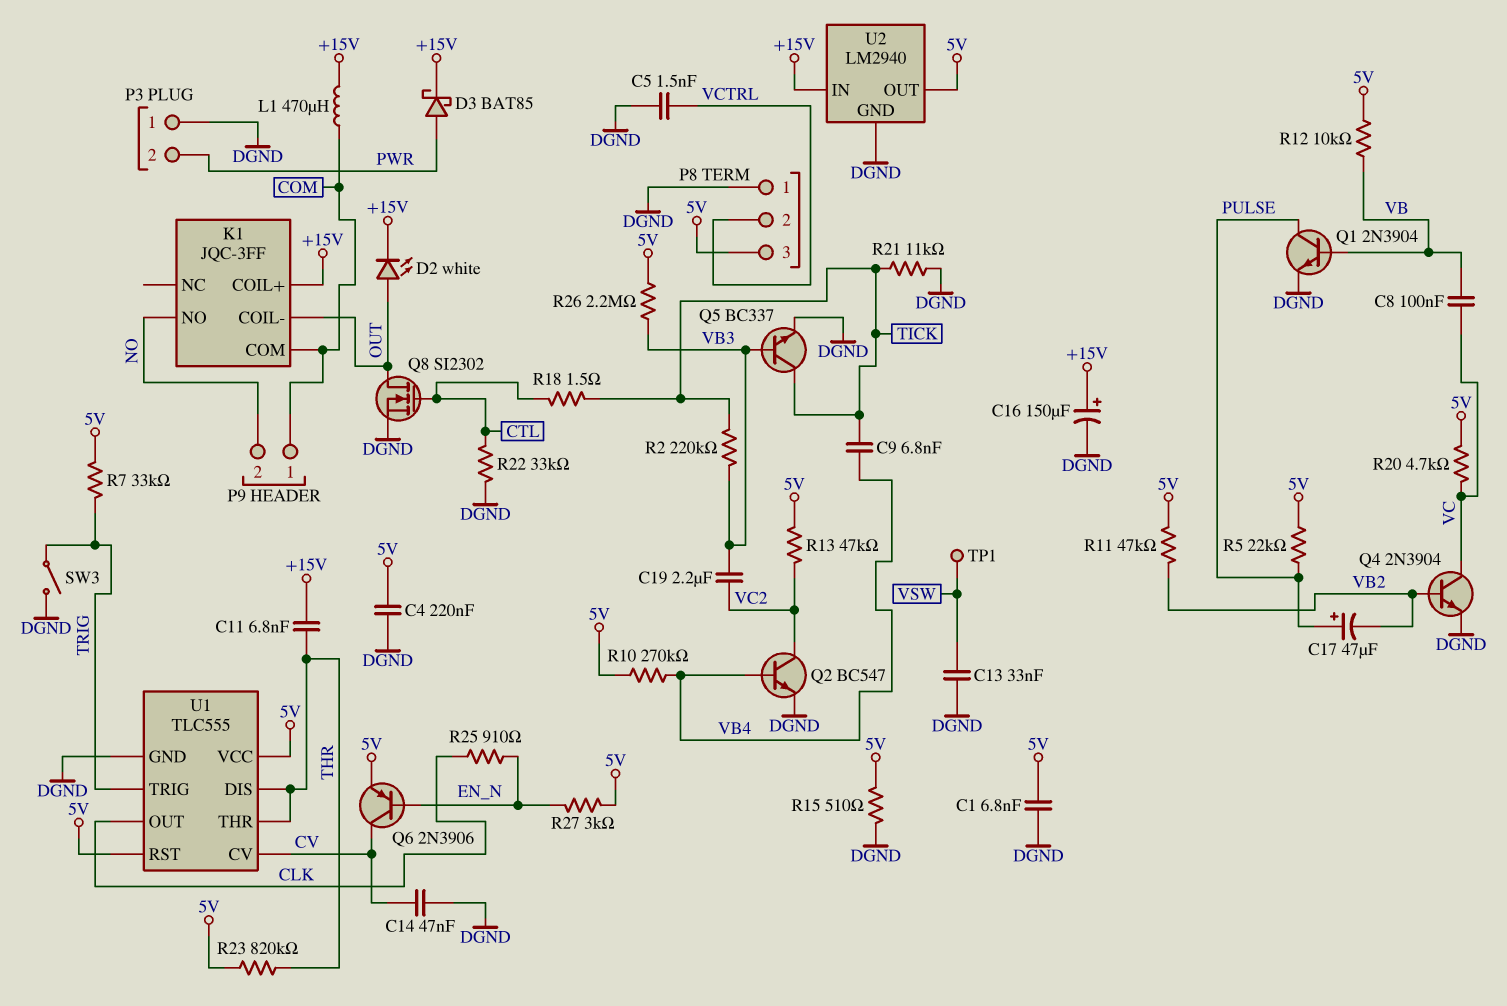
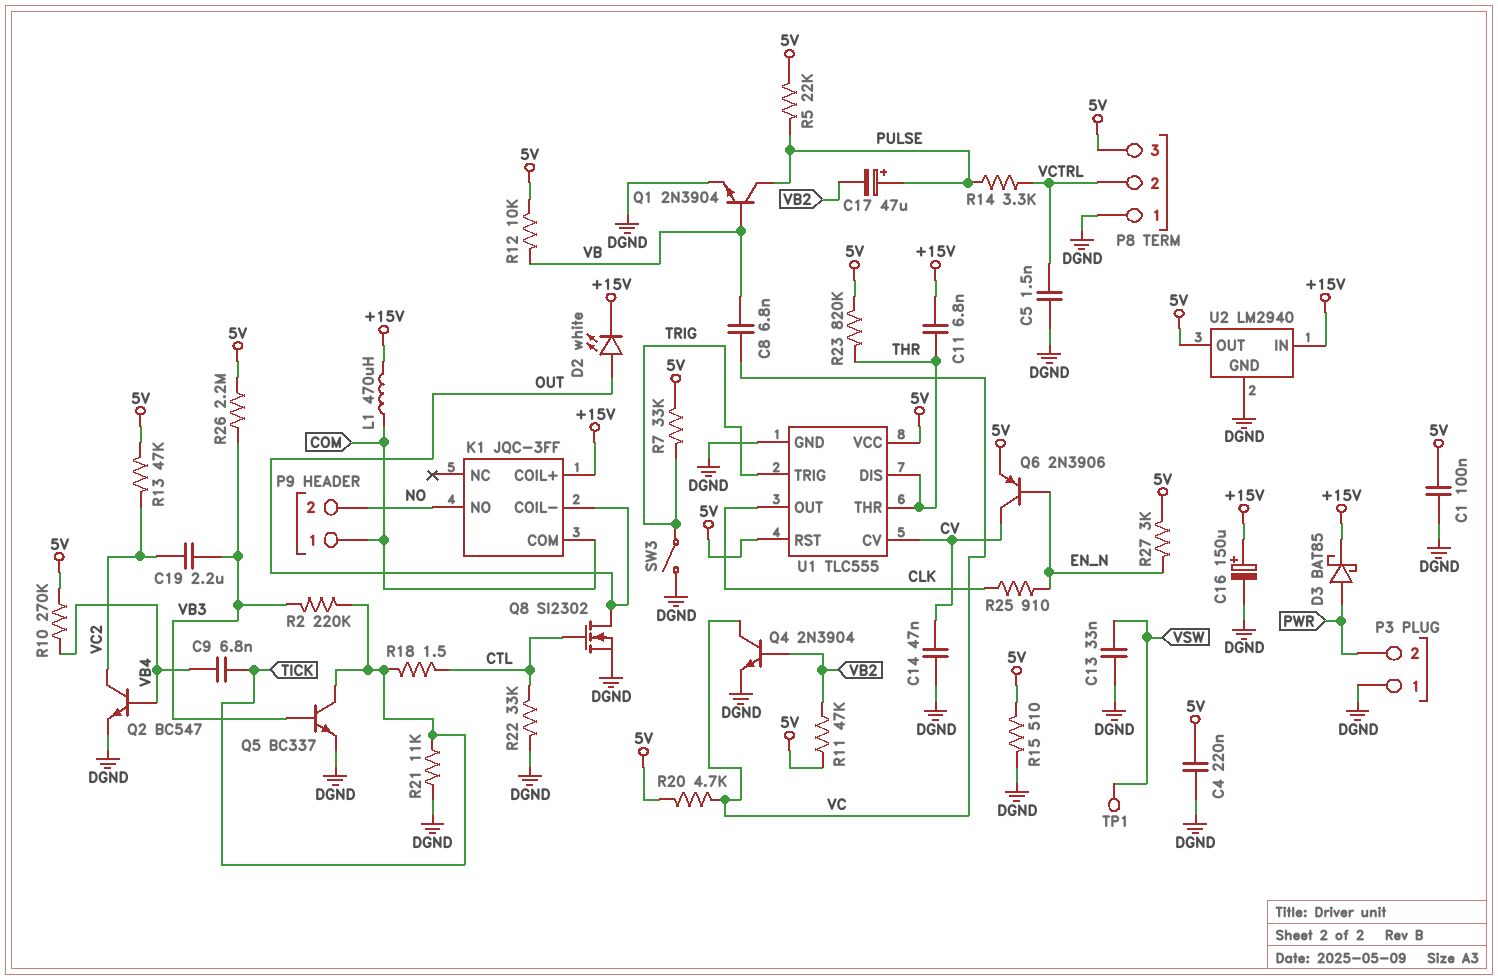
C1: 6.8nF (5V, DGND) -> 100nF (5V, DGND)
C8: 100nF (VB, VC) -> 6.8nF (VB, VC)
R14: none -> 3.3k (PULSE, VCTRL)

